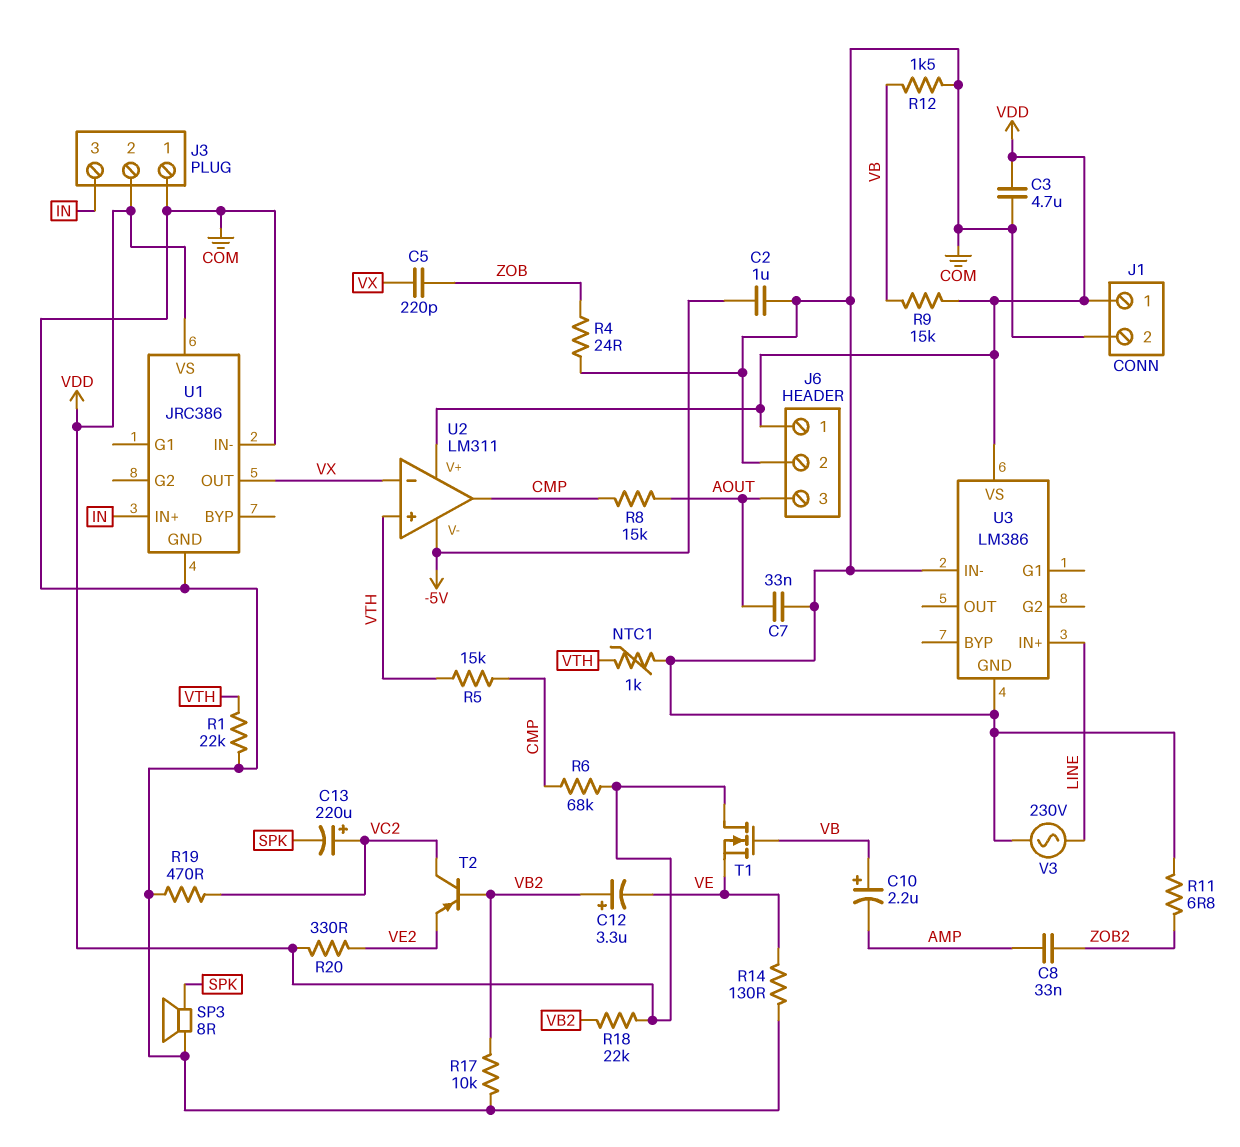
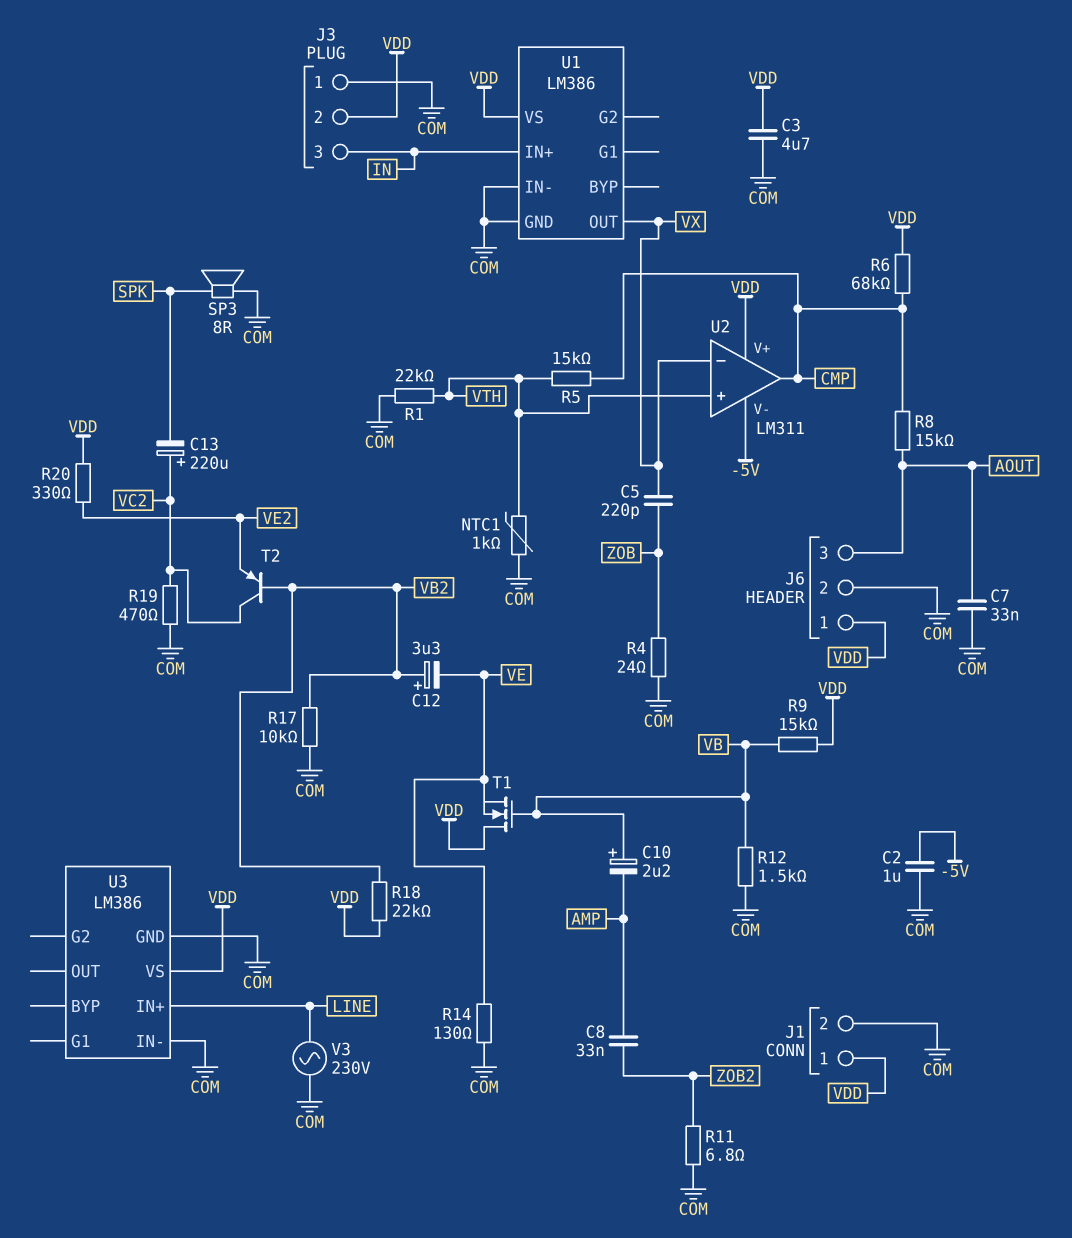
U1: JRC386 -> LM386

